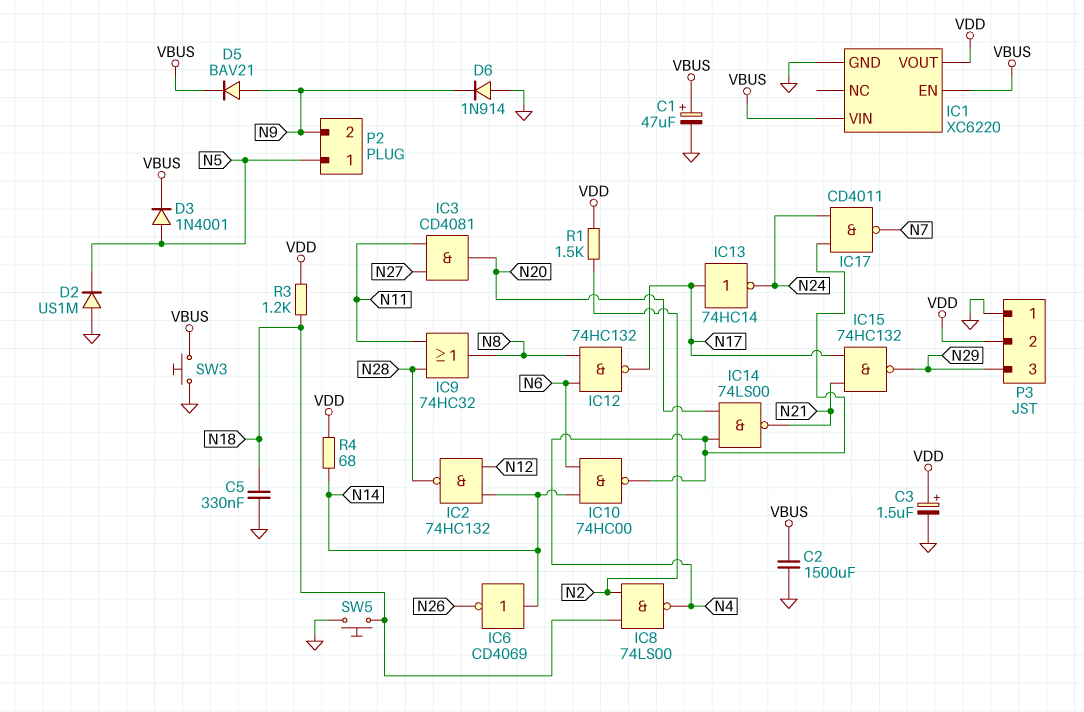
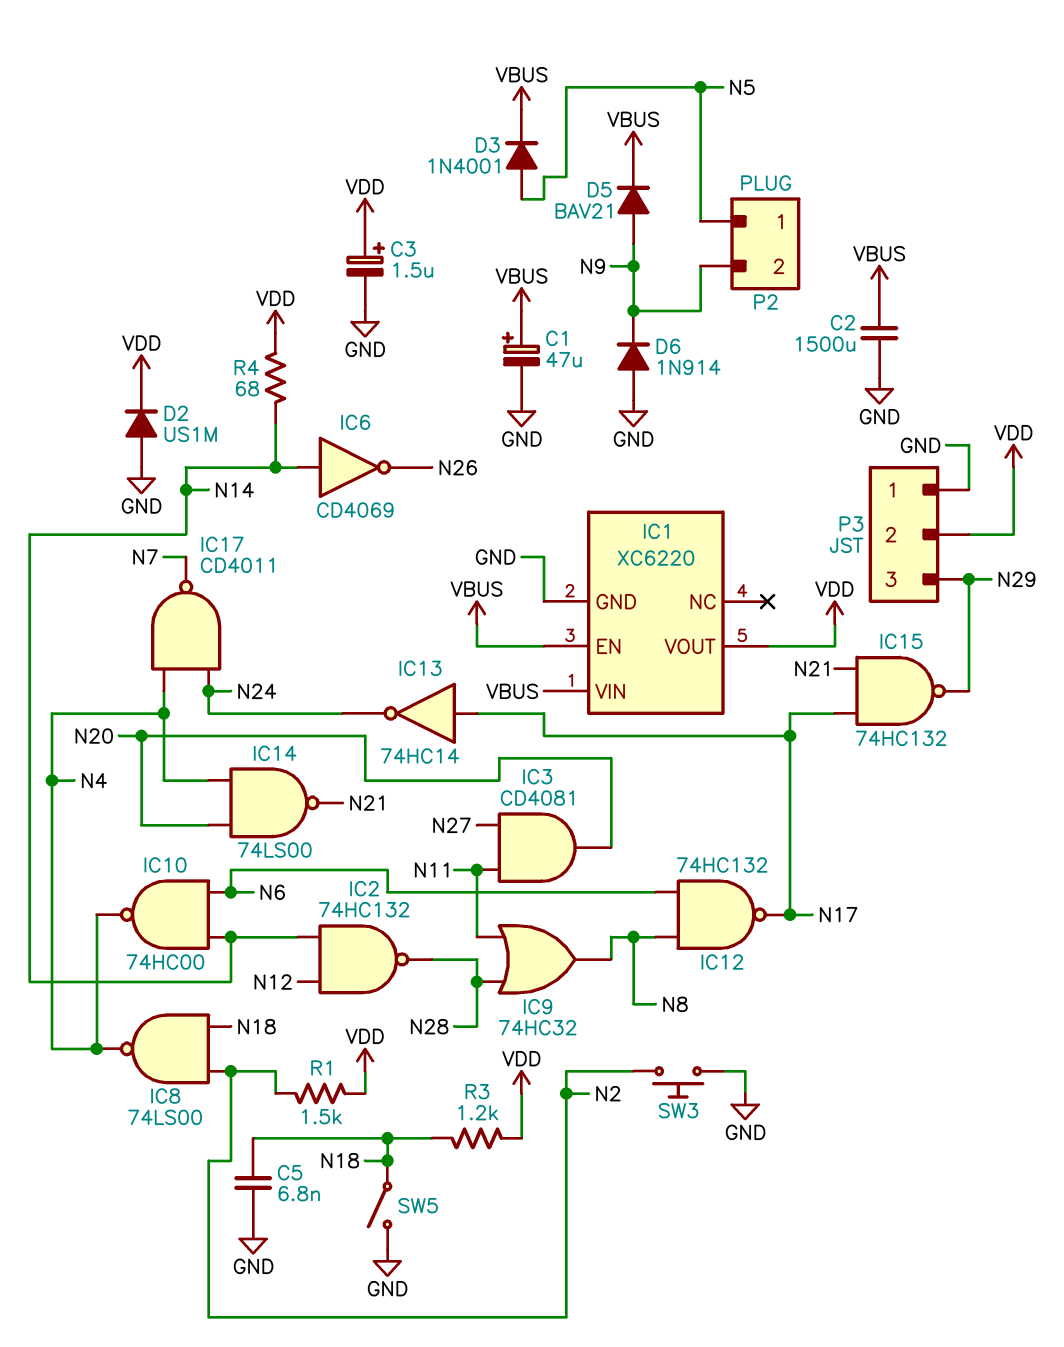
C5: 330nF (GND, N18) -> 6.8nF (GND, N18)
D2: diode US1M (A GND, K N5) -> diode US1M (A GND, K VDD)
SW3: button (GND, VBUS) -> button (GND, N2)
SW5: button (GND, N18) -> switch (GND, N18)

